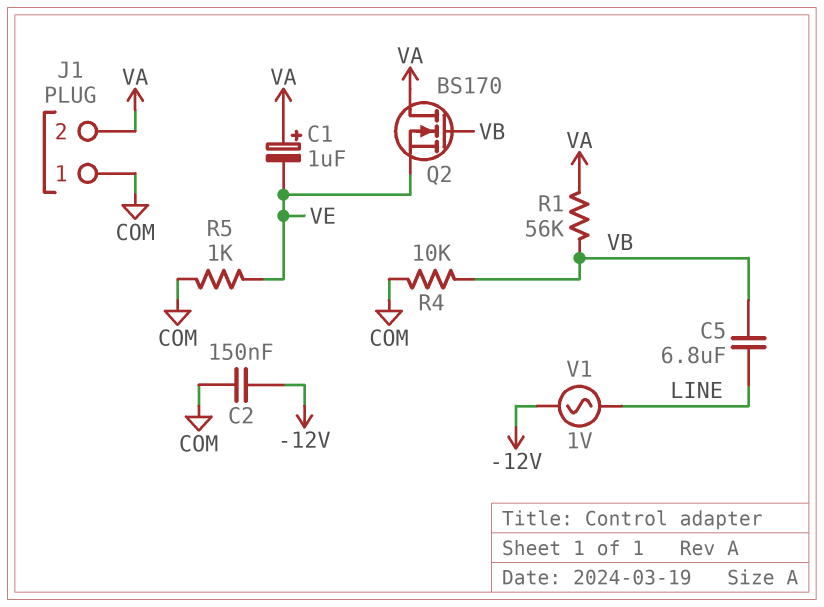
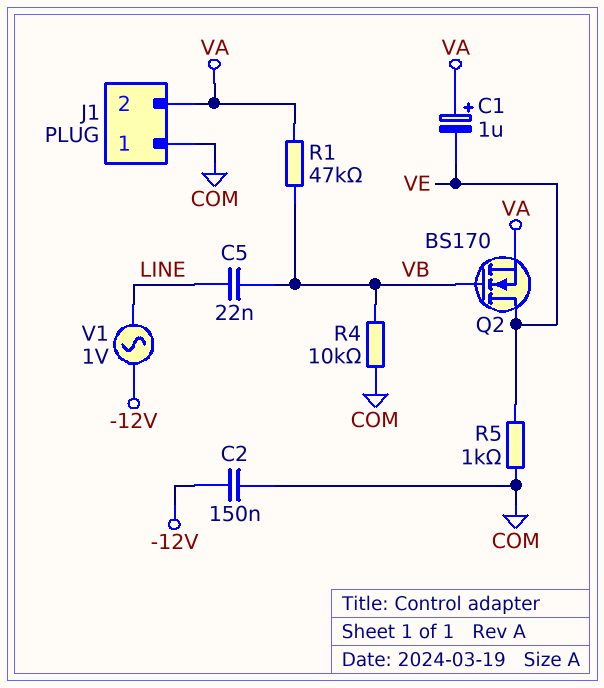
C5: 6.8uF (LINE, VB) -> 22nF (LINE, VB)
Q2: NMOS BS170 (G VB, D VA, S VE) -> NMOS BS170 (G VB, D VE, S VA)
R1: 56k (VA, VB) -> 47k (VA, VB)

